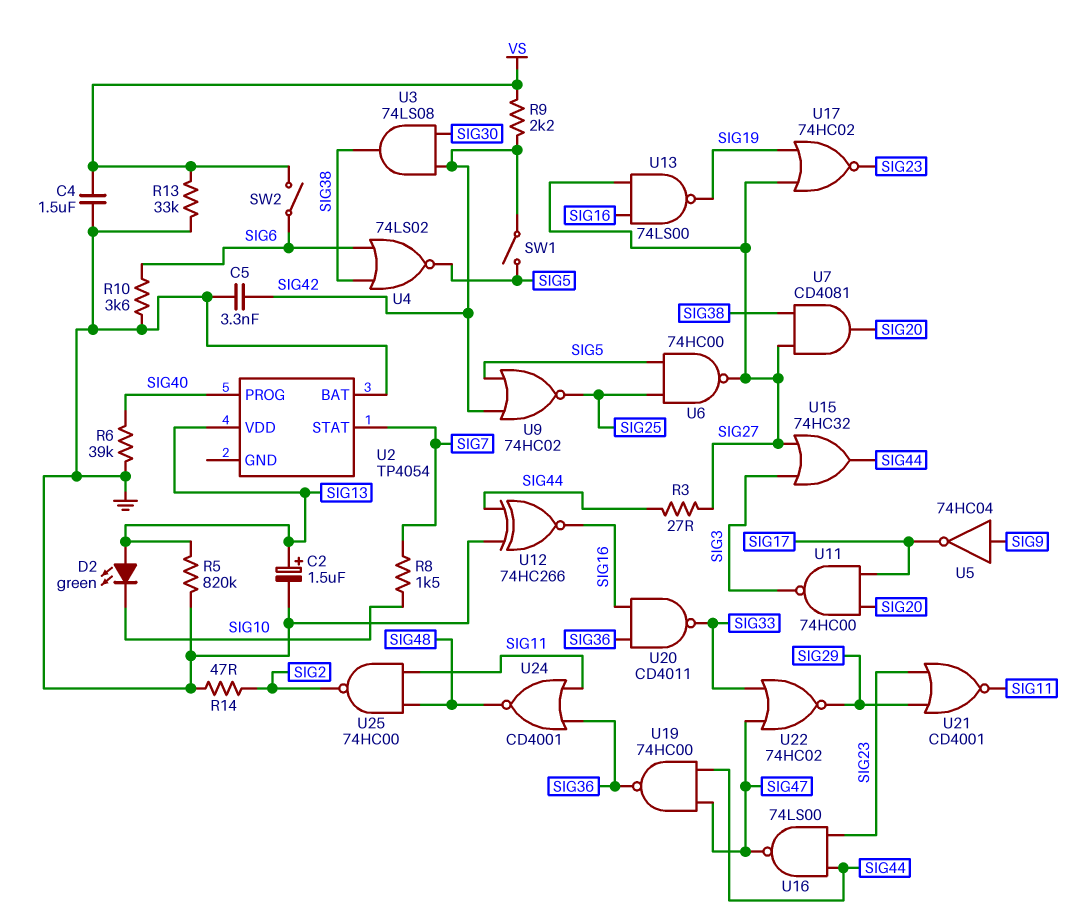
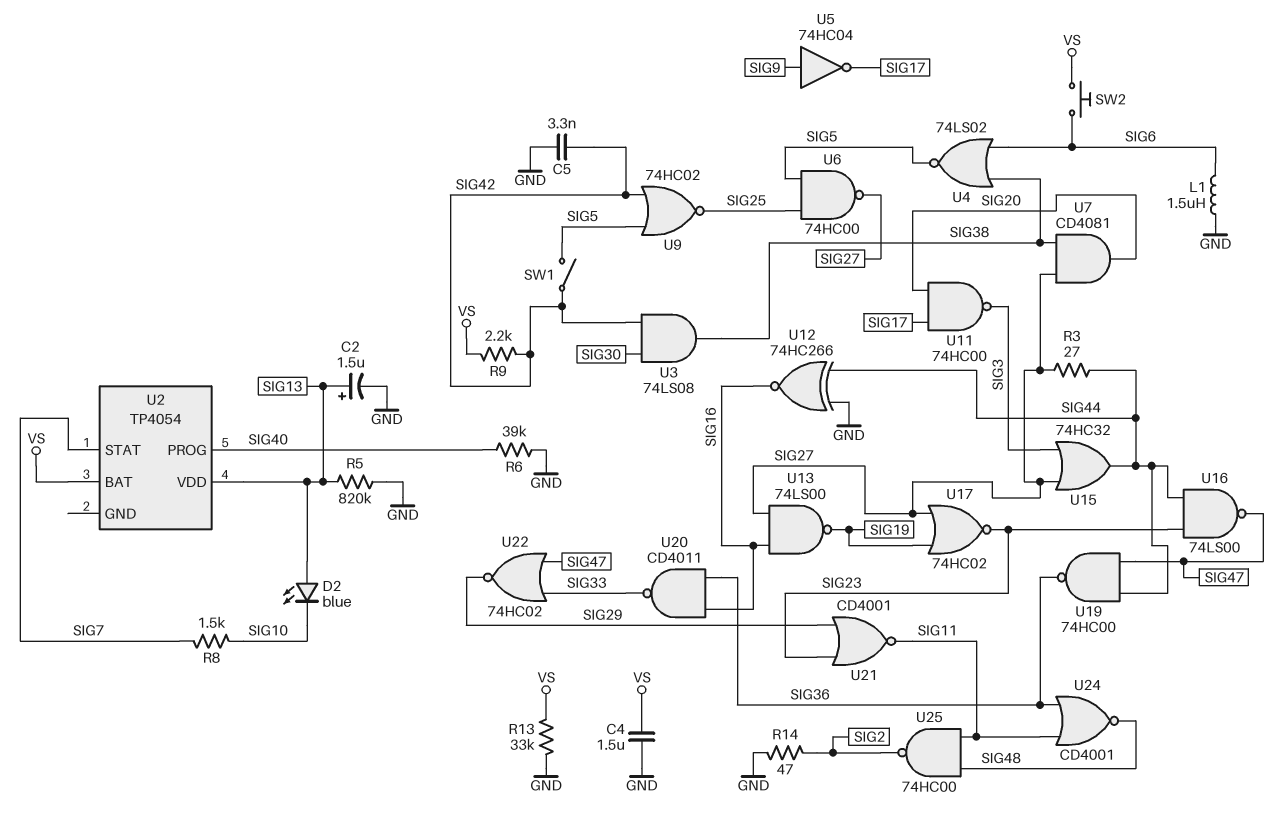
D2: LED green (A SIG13, K SIG10) -> LED blue (A SIG13, K SIG10)
L1: none -> 1.5uH (GND, SIG6)
R10: 3.6k (GND, SIG6) -> none
SW2: switch (SIG6, VS) -> button (SIG6, VS)
U2 pin BAT: GND -> VS

